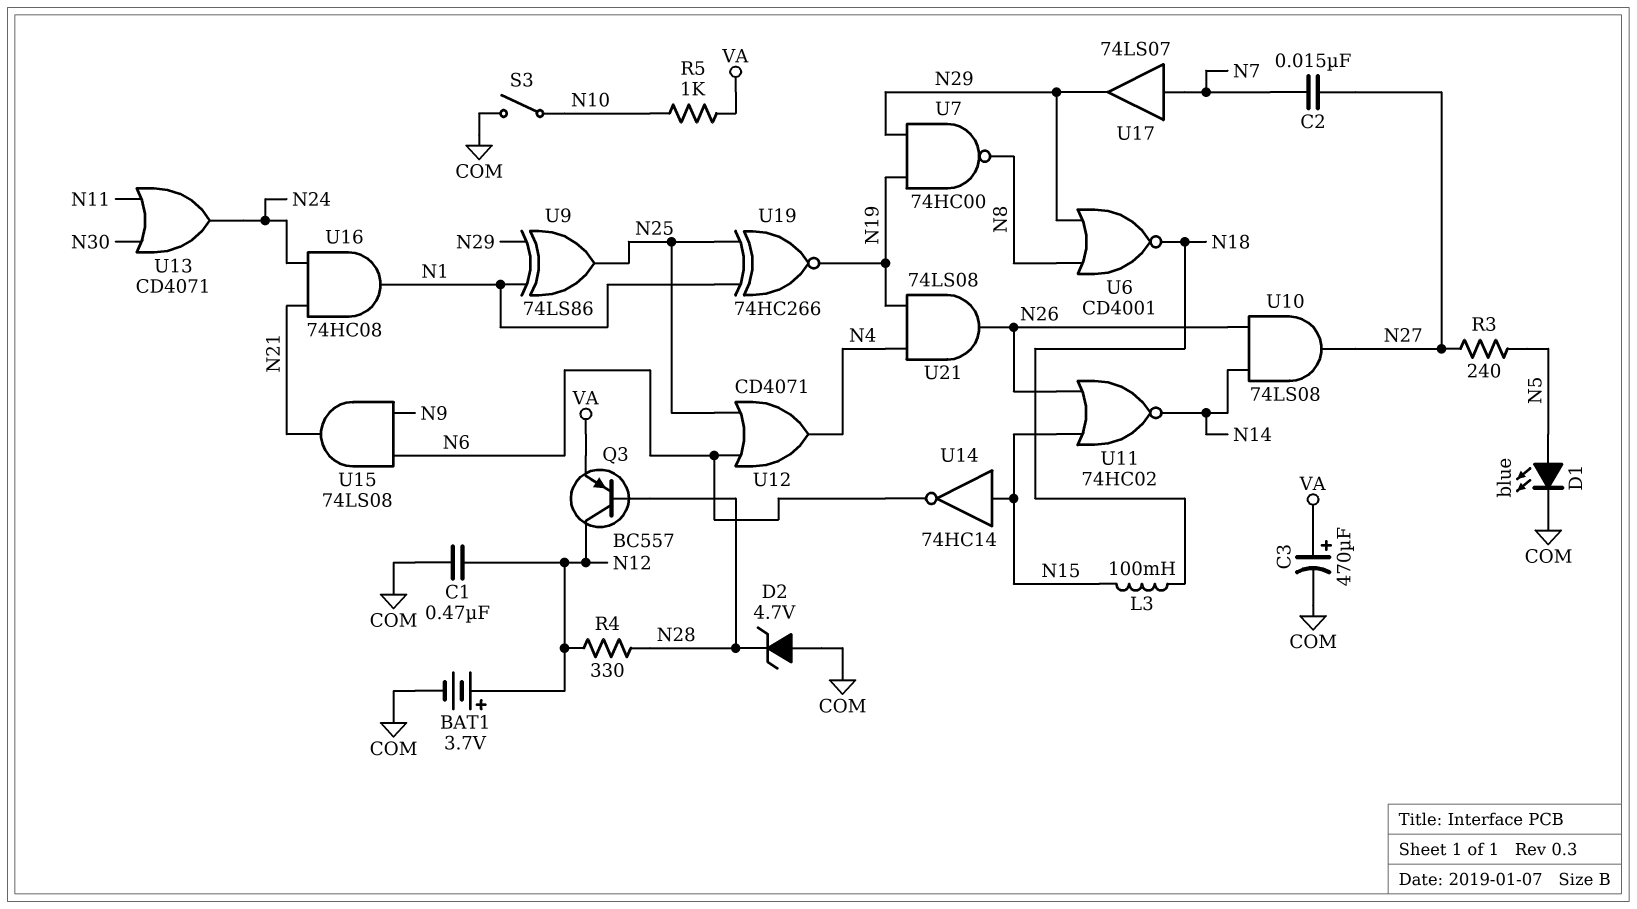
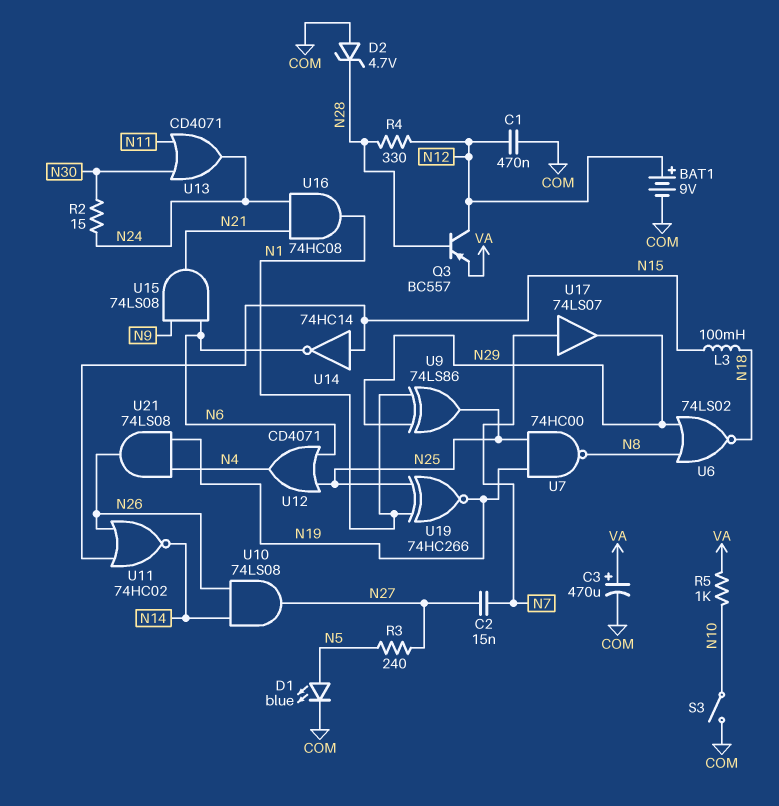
BAT1: 3.7V (plus N12, minus COM) -> 9V (plus N12, minus COM)
R2: none -> 15 (N24, N30)
U6: NOR CD4001 (in N8, in N29, out N18) -> NOR 74LS02 (in N8, in N29, out N18)
U7: NAND 74HC00 (in N19, in N29, out N8) -> NAND 74HC00 (in N19, in N25, out N8)

